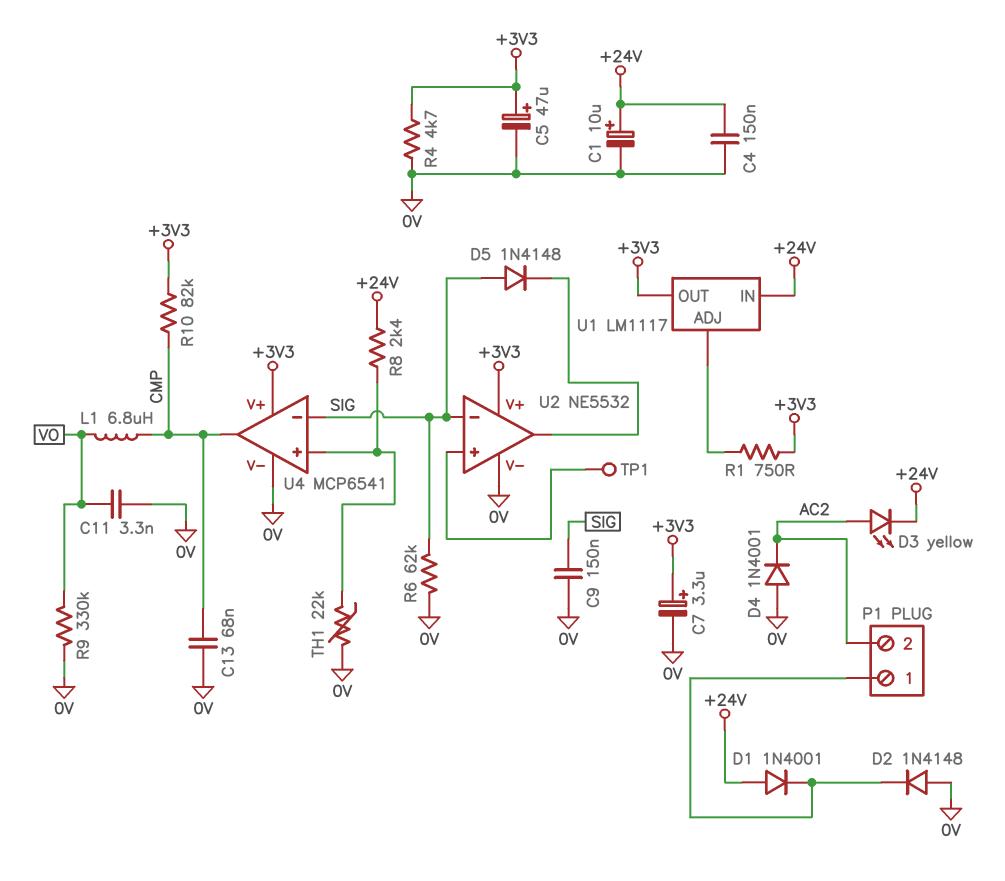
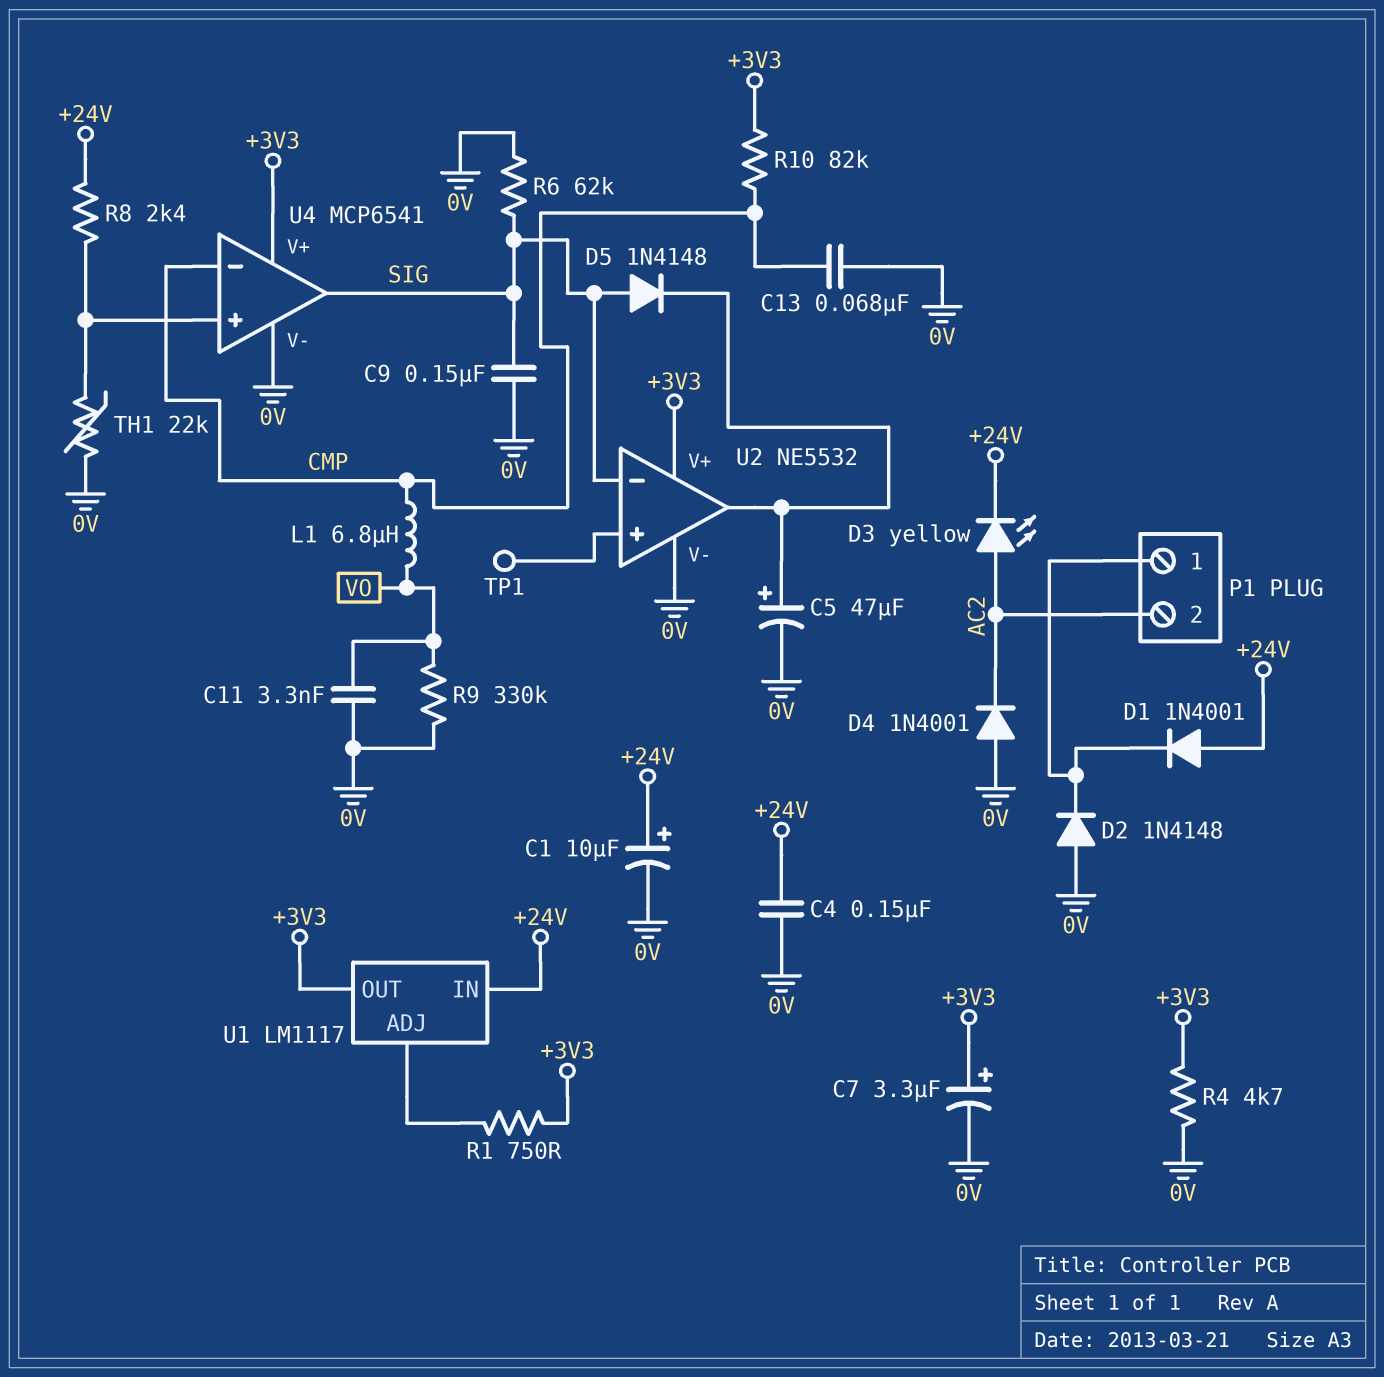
C5: 47uF (plus +3V3, minus 0V) -> 47uF (plus U2/out, minus 0V)
U4 pin in-: SIG -> CMP
U4 pin out: CMP -> SIG

